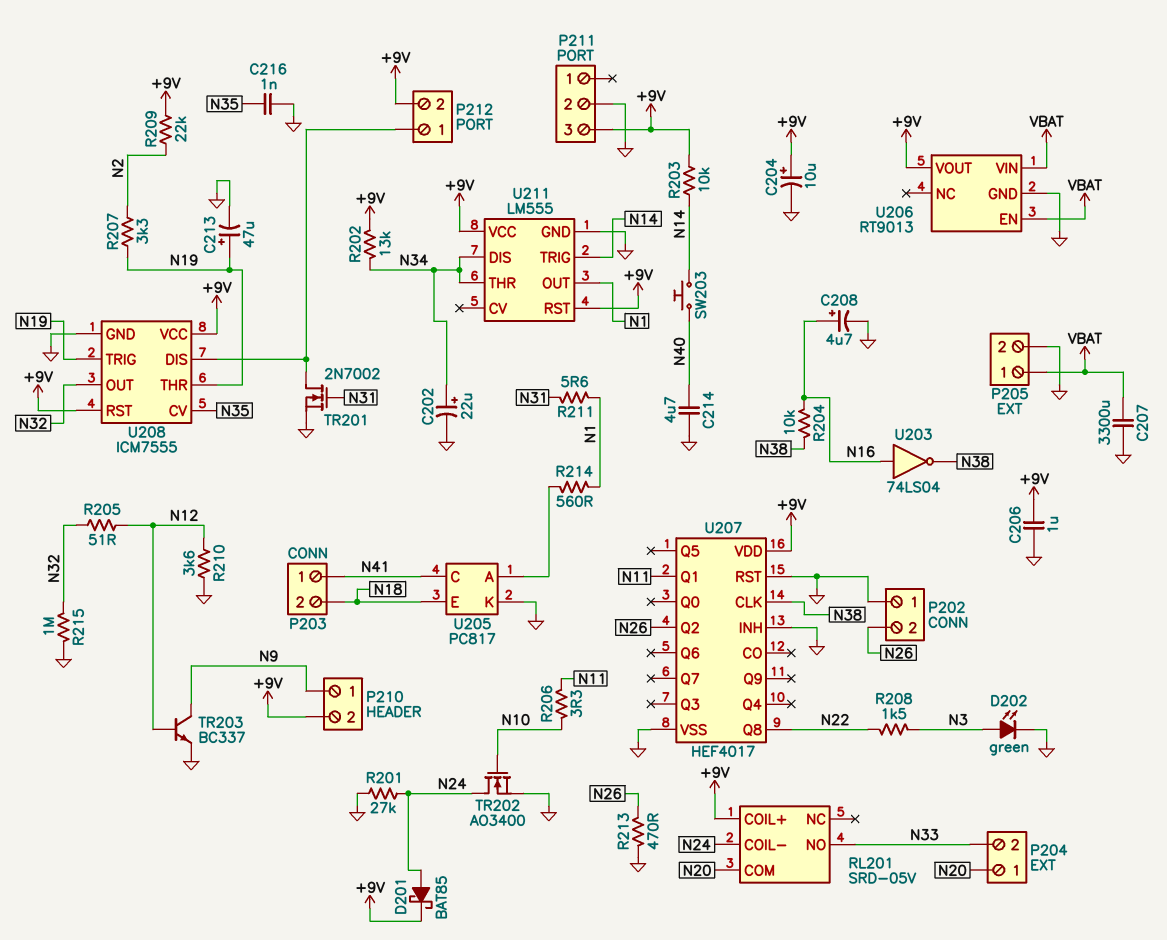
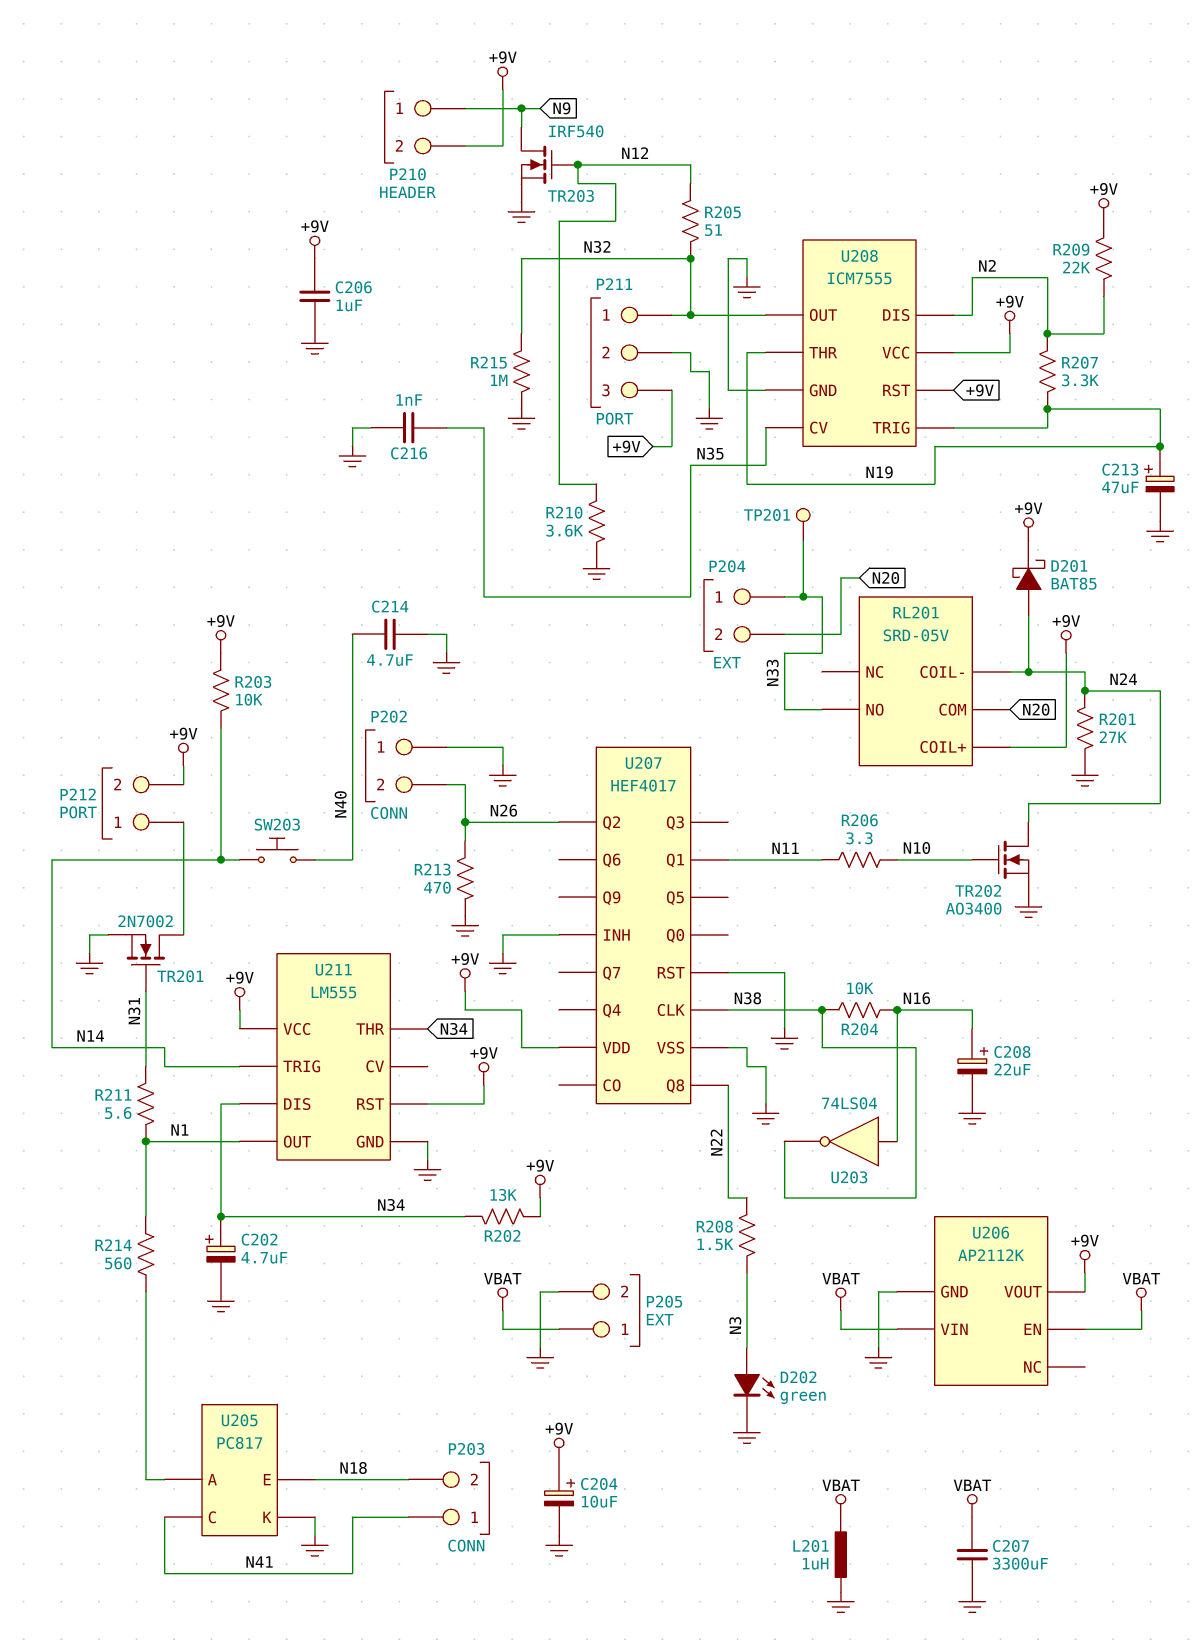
C202: 22uF (plus N34, minus GND) -> 4.7uF (plus N34, minus GND)
C208: 4.7uF (plus N16, minus GND) -> 22uF (plus N16, minus GND)
L201: none -> 1uH (GND, VBAT)
P204 pin 1: N20 -> N33
P204 pin 2: N33 -> N20
P211 pin 1: none -> N32
TP201: none -> test point (N33)
TR203: NPN BC337 (B N12, C N9, E GND) -> NMOS IRF540 (G N12, D N9, S GND)
U206: RT9013 -> AP2112K
U208 pin DIS: P212/1 -> N2

